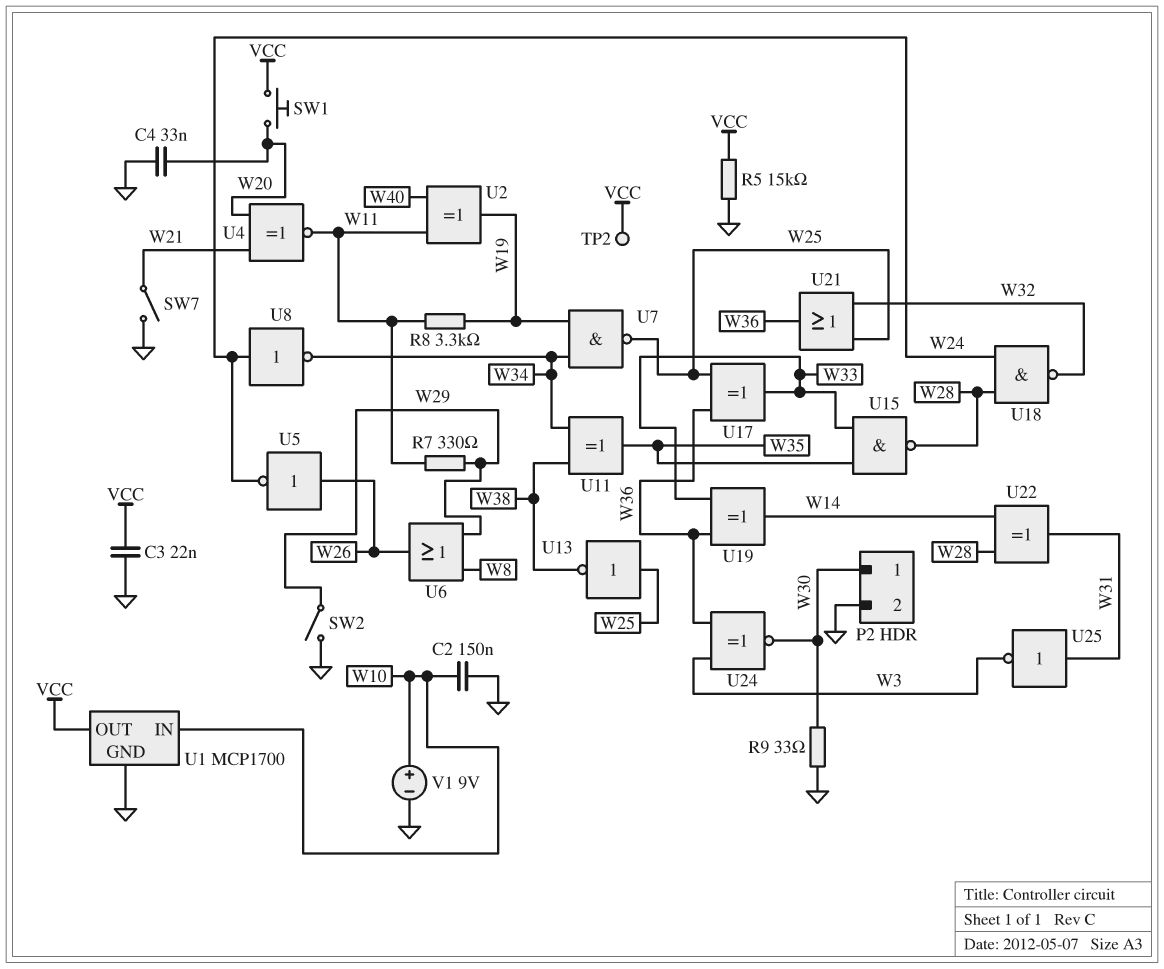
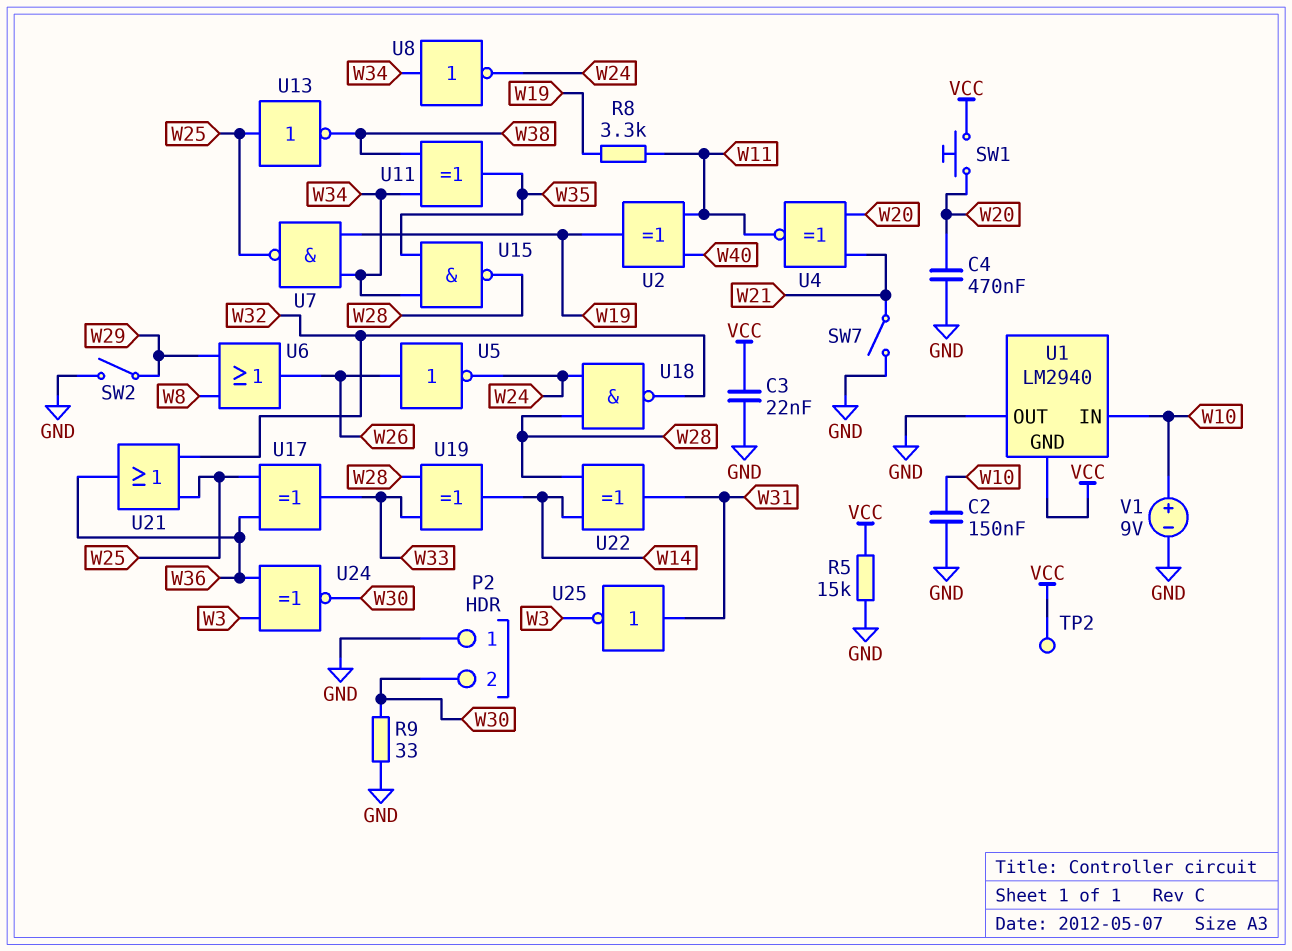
C4: 33nF (GND, W20) -> 470nF (GND, W20)
P2 pin 1: W30 -> GND
P2 pin 2: GND -> W30
R7: 330 (W11, W29) -> none
U1: MCP1700 -> LM2940
U1 pin GND: GND -> VCC
U1 pin OUT: VCC -> GND
U8: NOT (in W24, out W34) -> NOT (in W34, out W24)
U15: NAND (in W33, in W35, out W28) -> NAND (in W34, in W35, out W28)
U19: XOR (in W33, in W36, out W14) -> XOR (in W28, in W33, out W14)

